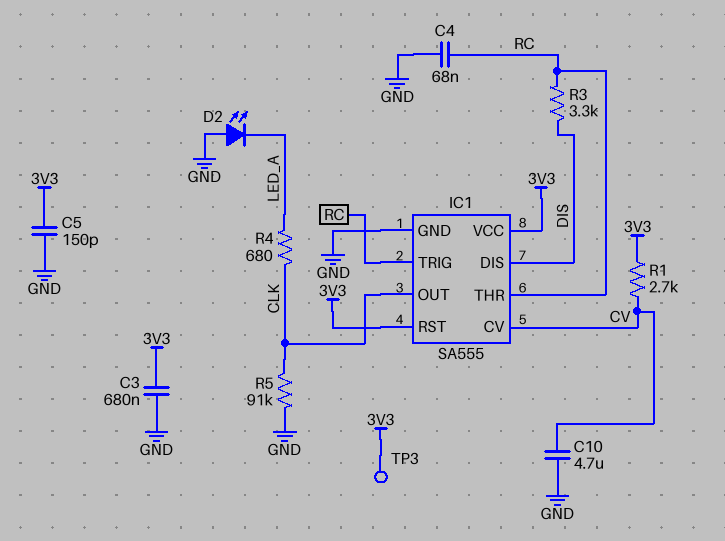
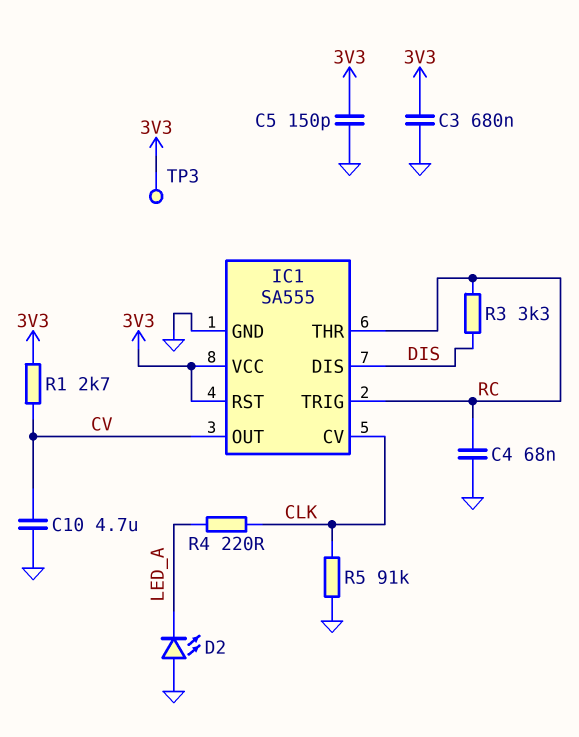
IC1 pin CV: CV -> CLK
IC1 pin OUT: CLK -> CV
R4: 680 (CLK, LED_A) -> 220 (CLK, LED_A)

